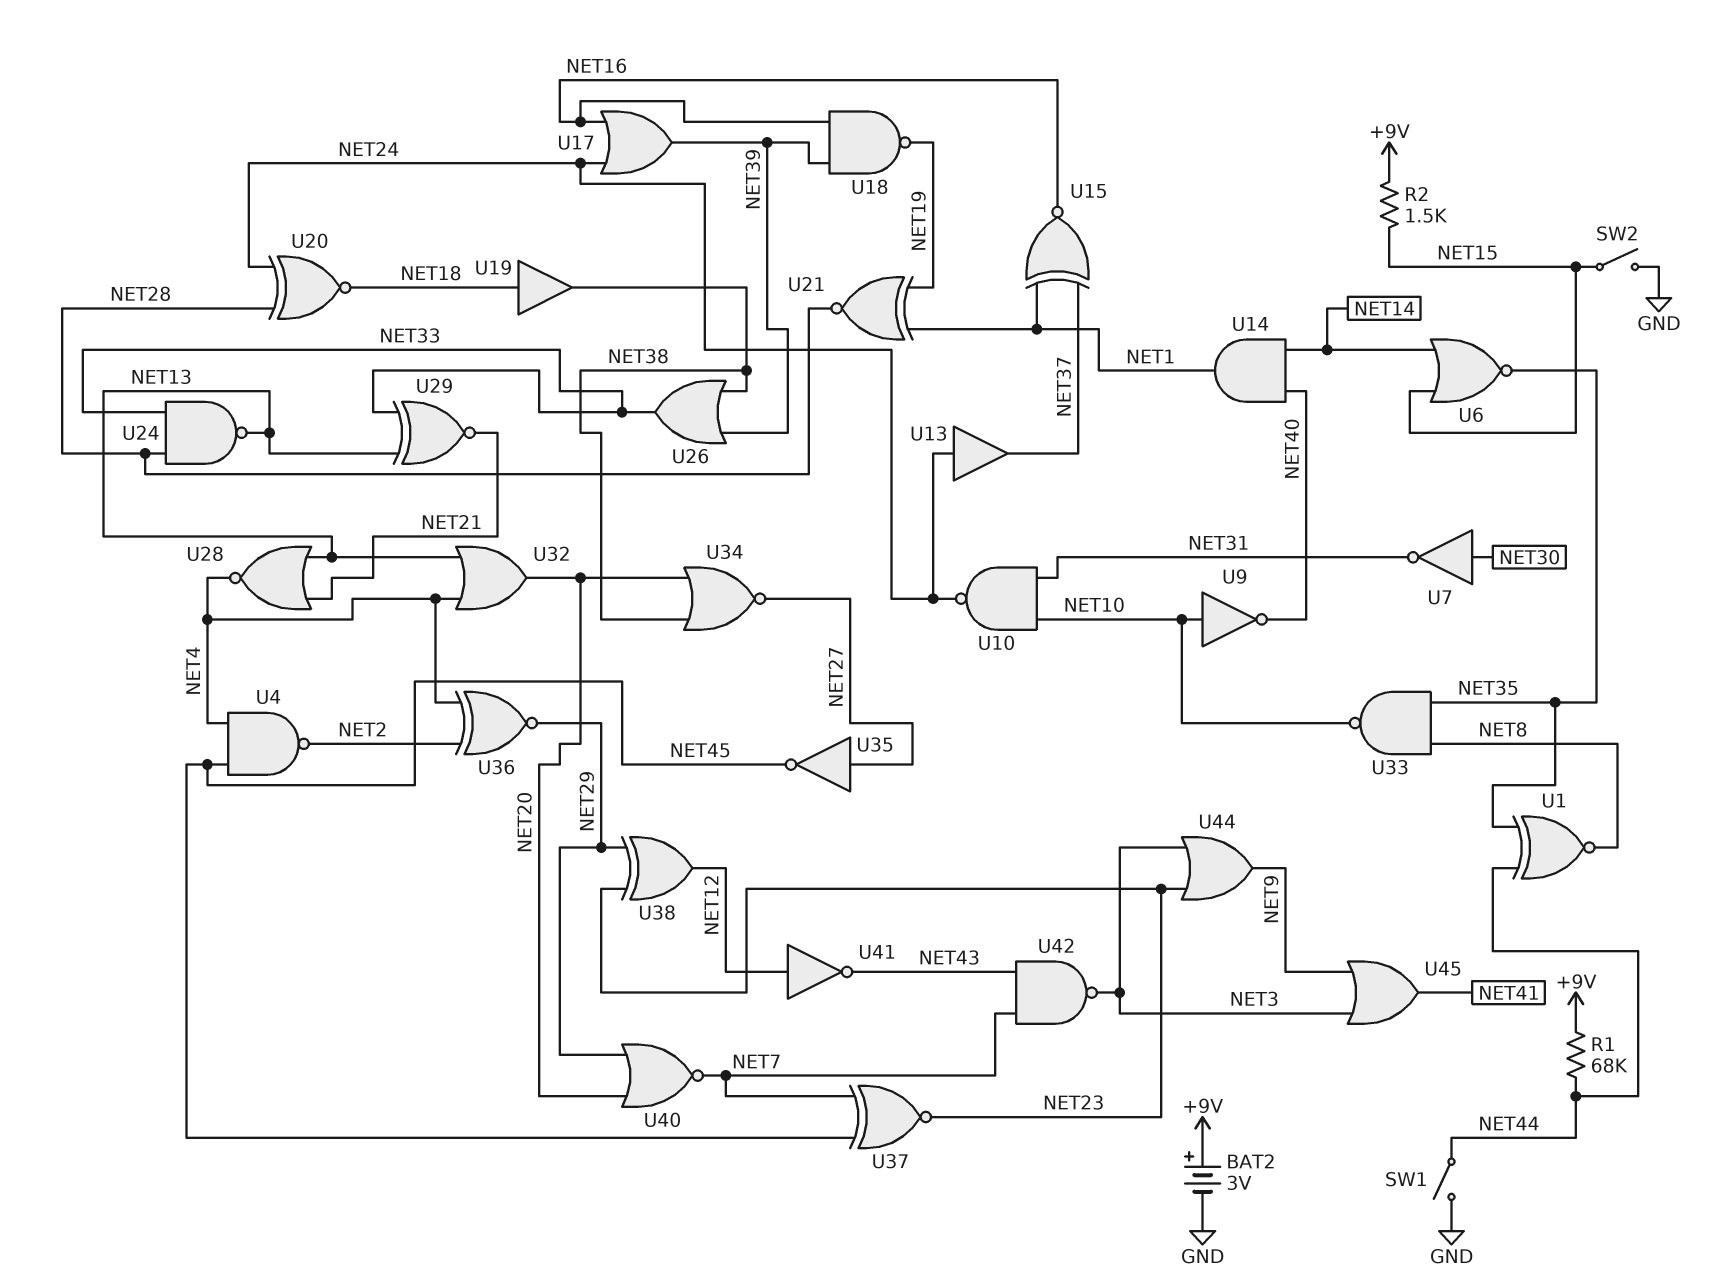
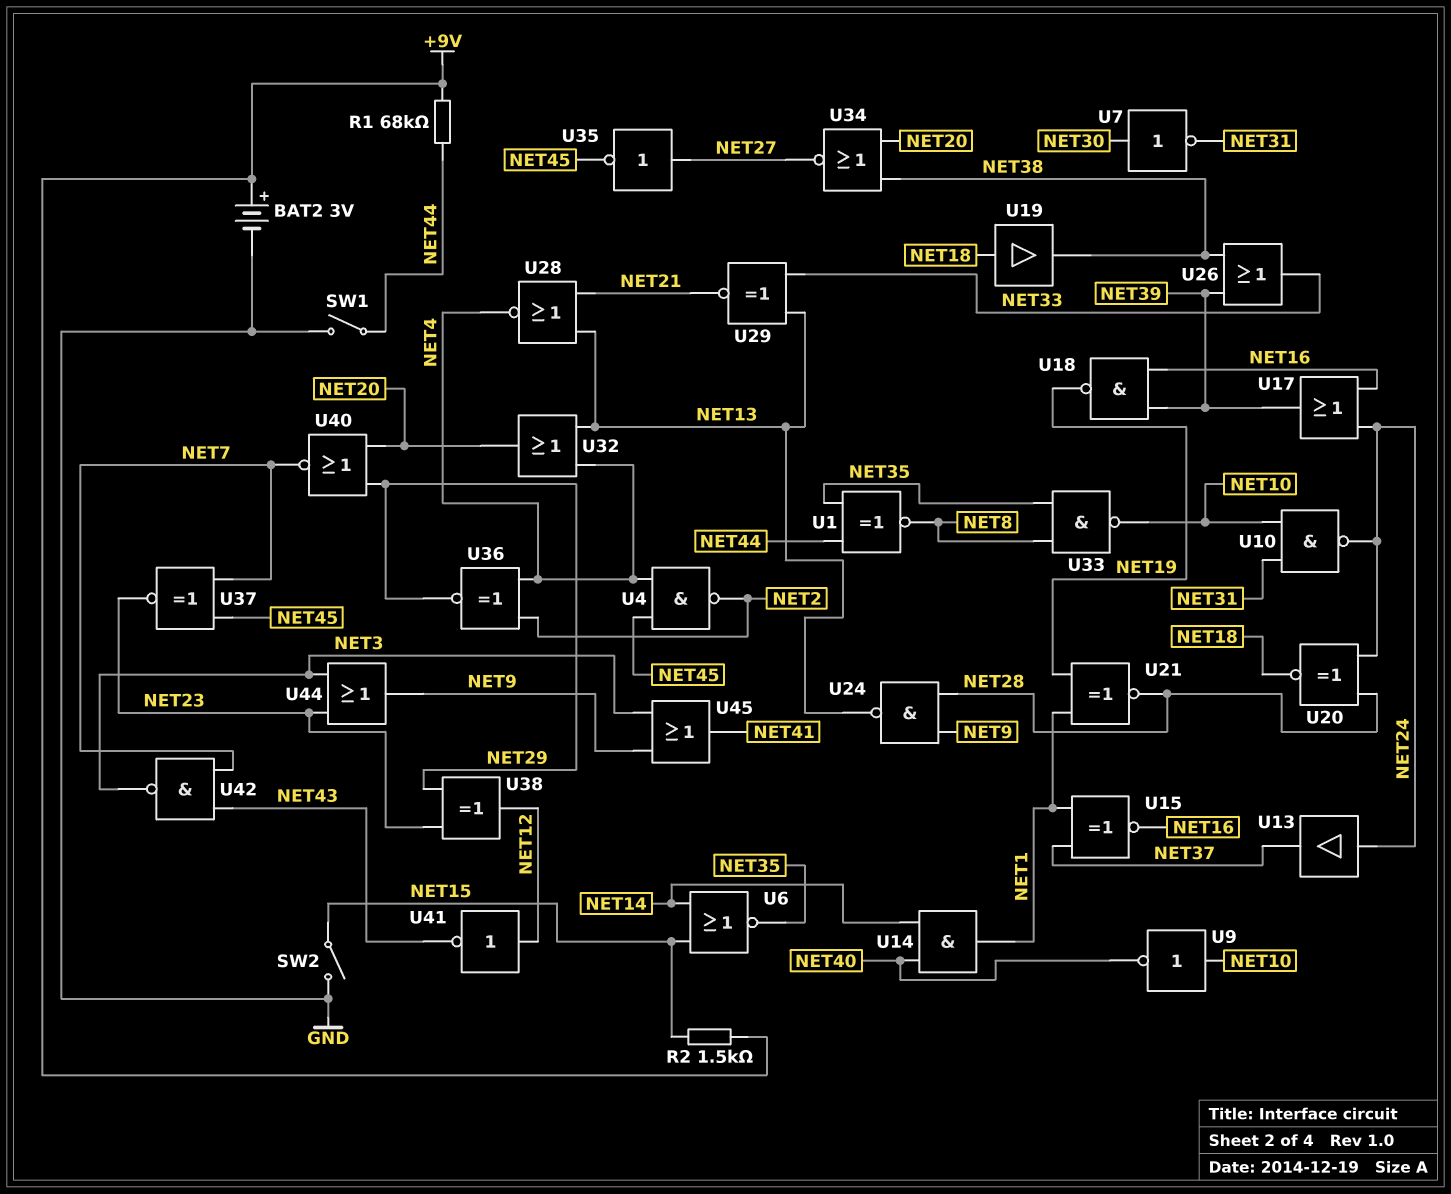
U24: NAND (in NET28, in NET33, out NET13) -> NAND (in NET9, in NET28, out NET13)

